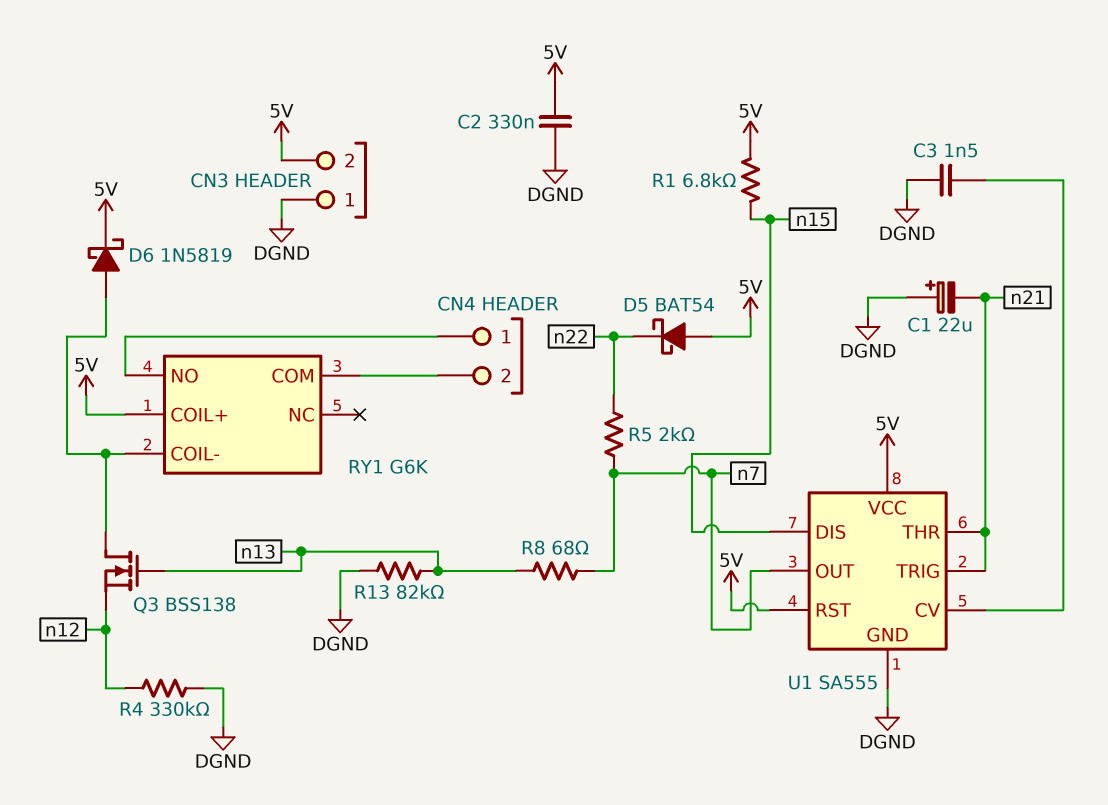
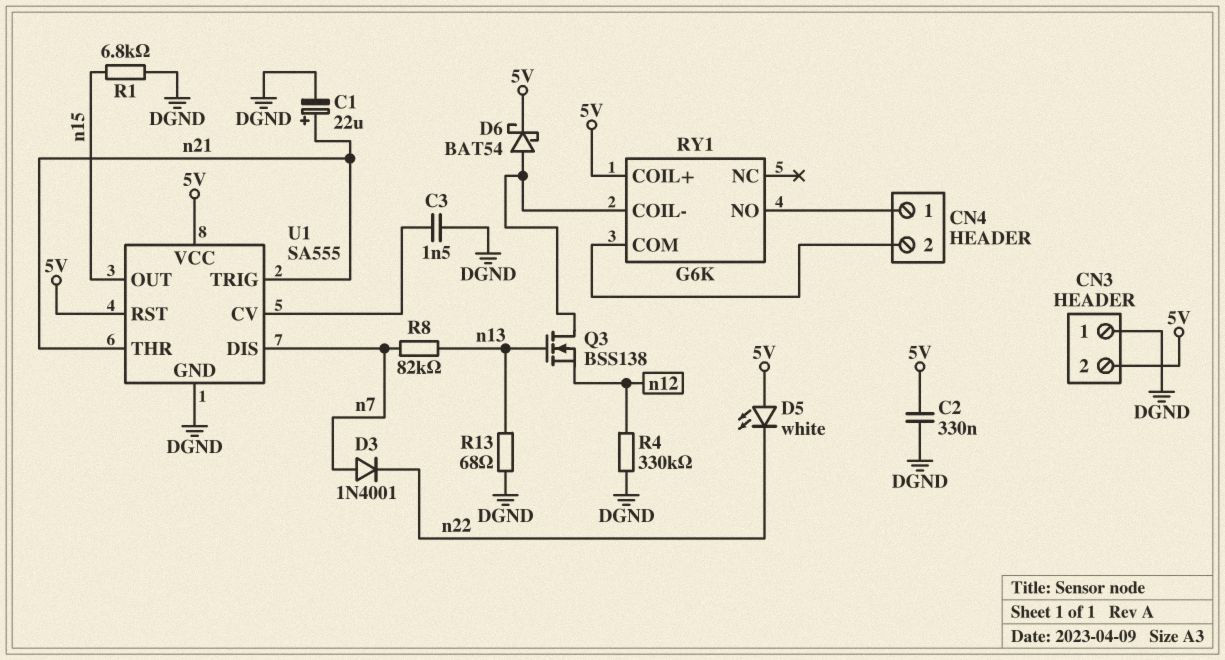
C1: 22uF (plus DGND, minus n21) -> 22uF (plus n21, minus DGND)
D3: none -> diode 1N4001 (A n7, K n22)
D5: schottky BAT54 (A 5V, K n22) -> LED white (A 5V, K n22)
D6: schottky 1N5819 (A RY1/COIL-, K 5V) -> schottky BAT54 (A RY1/COIL-, K 5V)
R1: 6.8k (5V, n15) -> 6.8k (DGND, n15)
R5: 2k (n7, n22) -> none
R8: 68 (n7, n13) -> 82k (n7, n13)
R13: 82k (DGND, n13) -> 68 (DGND, n13)
U1 pin DIS: n15 -> n7
U1 pin OUT: n7 -> n15

